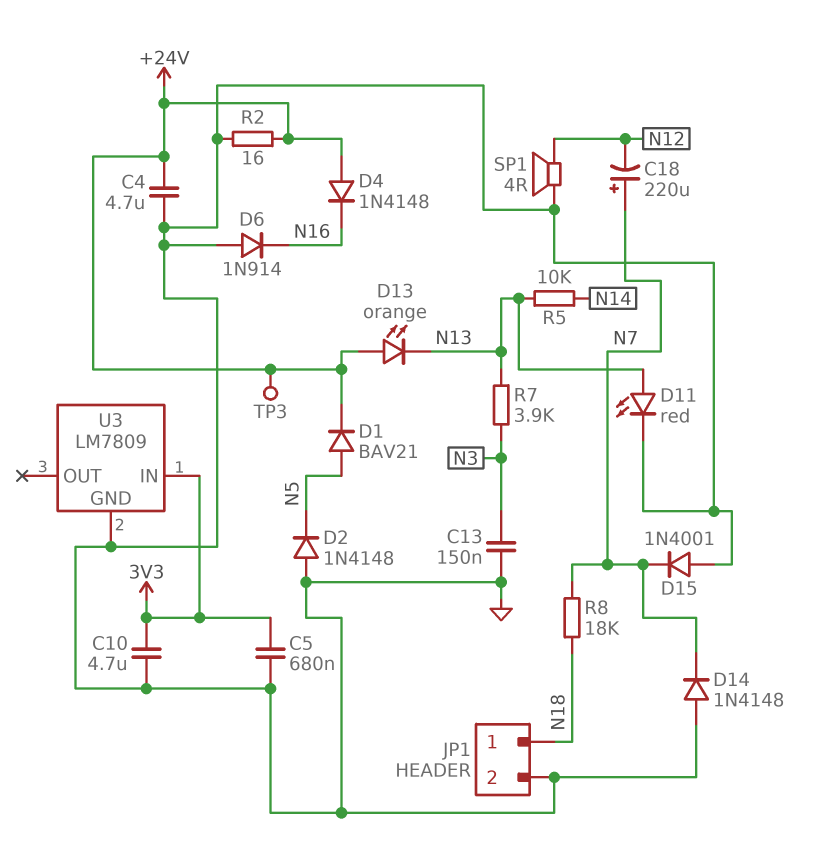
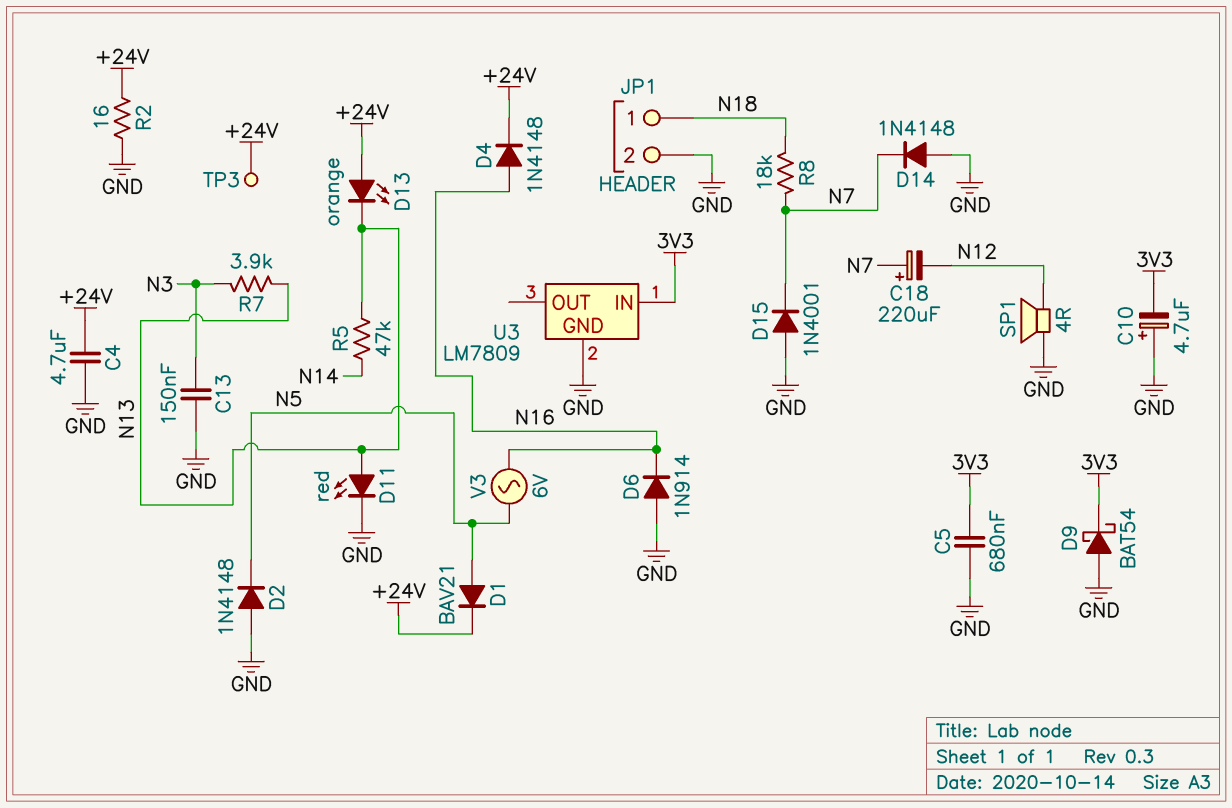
C10: 4.7uF (3V3, GND) -> 4.7uF (plus GND, minus 3V3)
D4: diode 1N4148 (A +24V, K N16) -> diode 1N4148 (A N16, K +24V)
D9: none -> schottky BAT54 (A GND, K 3V3)
R5: 10k (N13, N14) -> 47k (N13, N14)
V3: none -> AC 6V (N5, N16)

